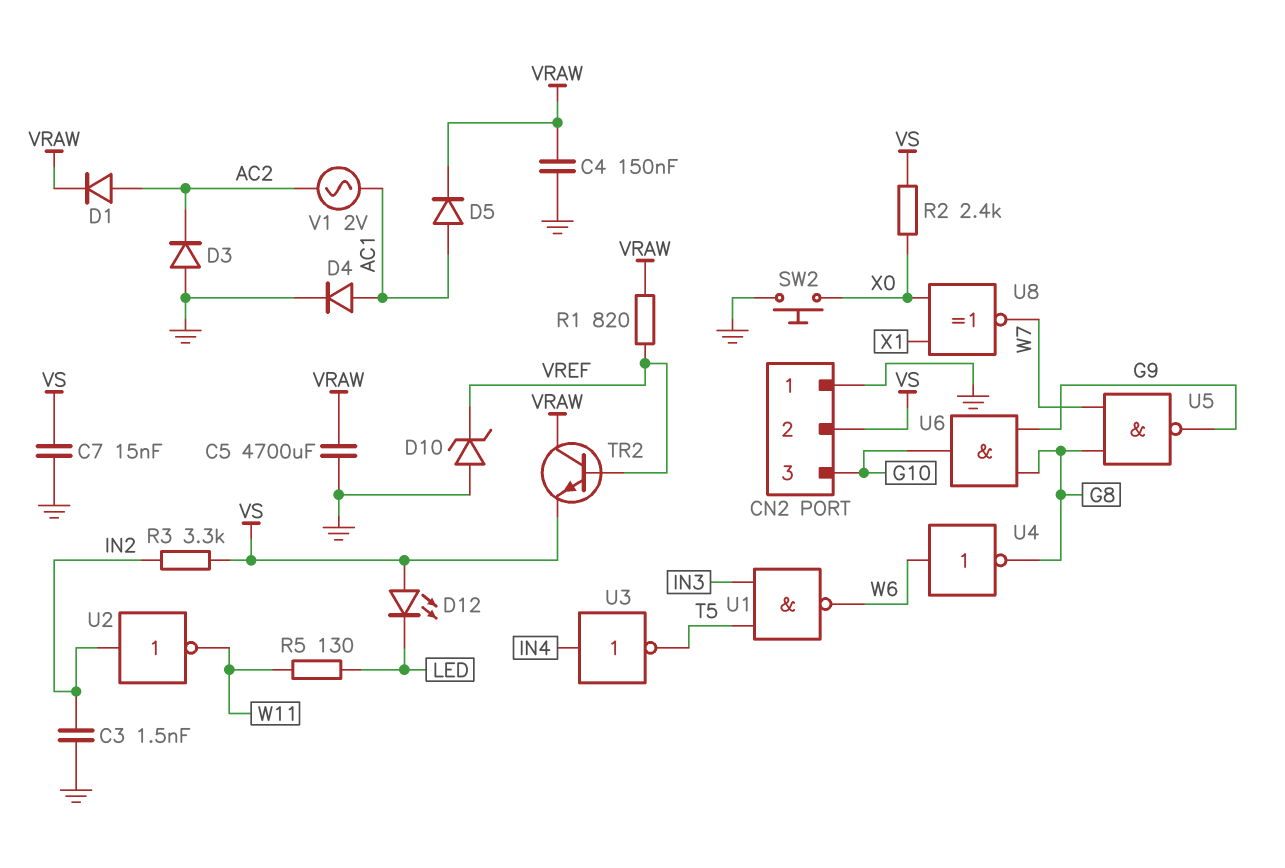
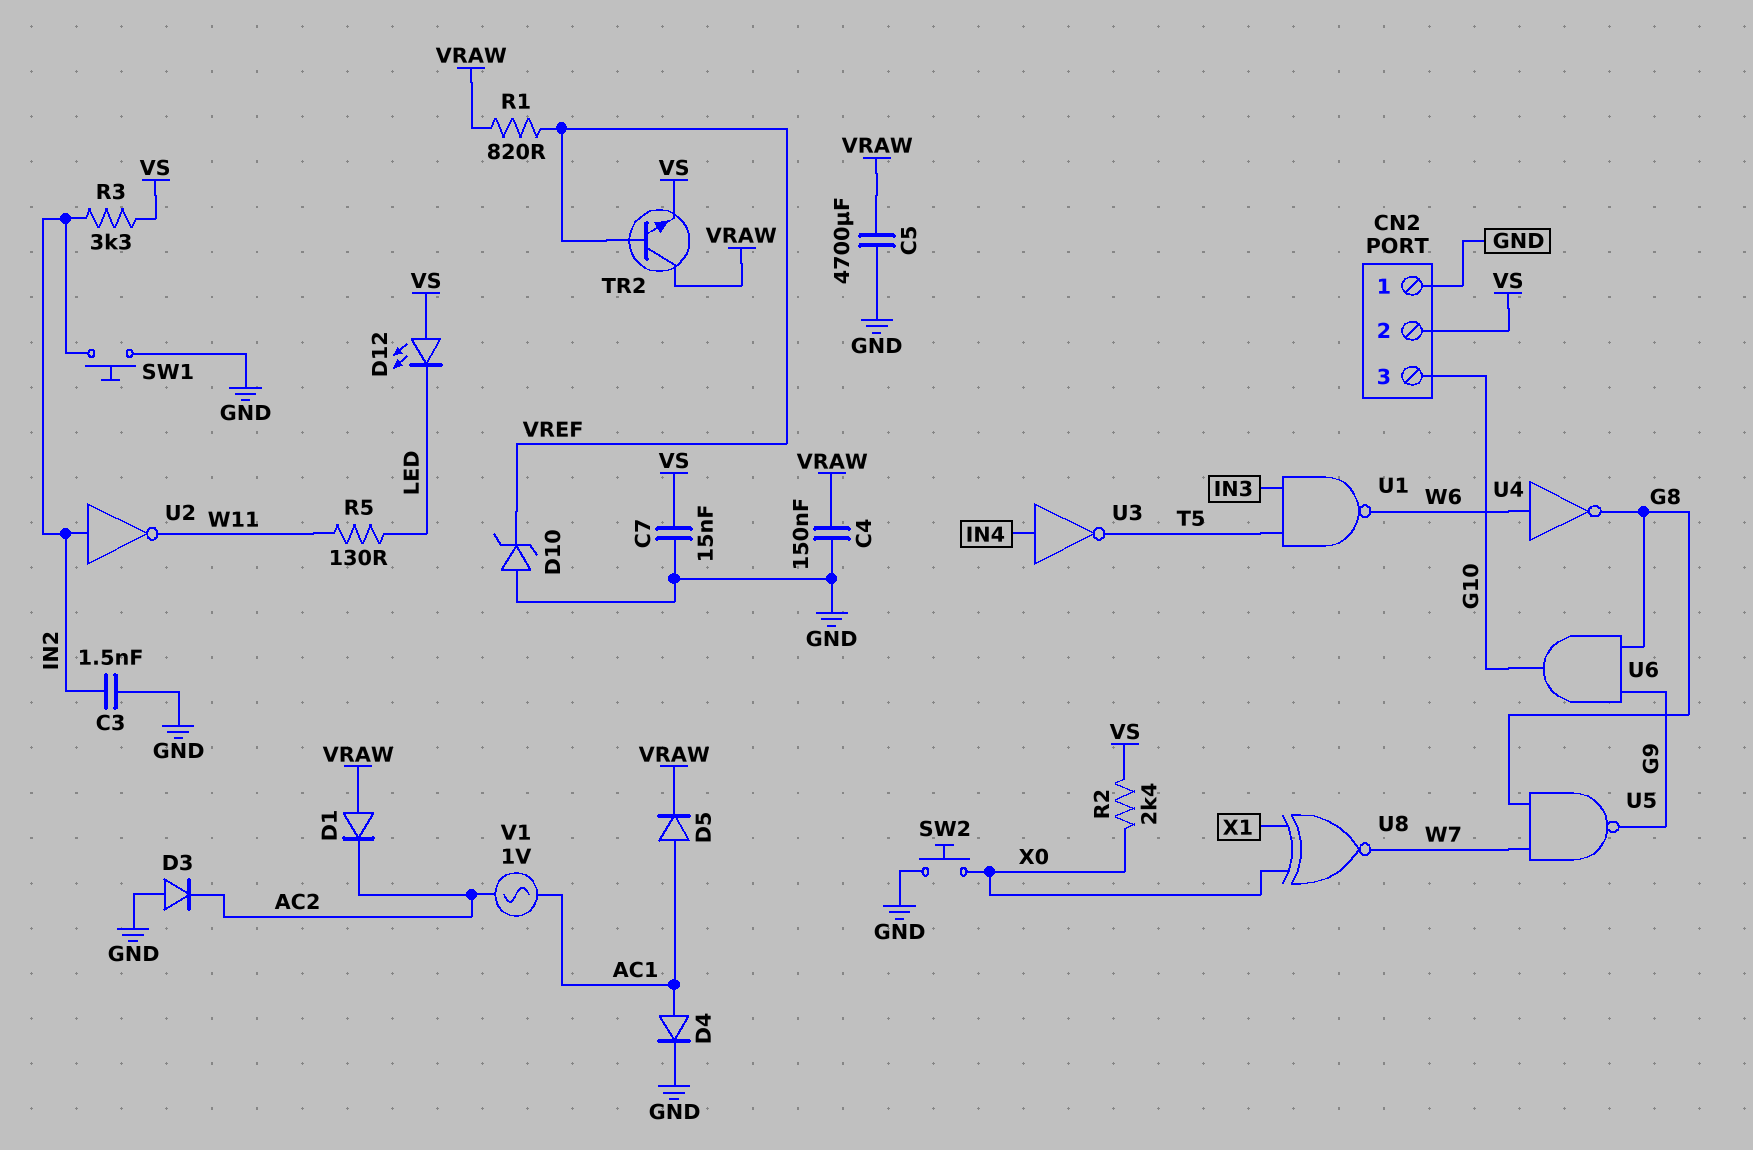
D1: diode (A AC2, K VRAW) -> diode (A VRAW, K AC2)
SW1: none -> button (GND, IN2)
V1: AC 2V (AC1, AC2) -> AC 1V (AC1, AC2)

